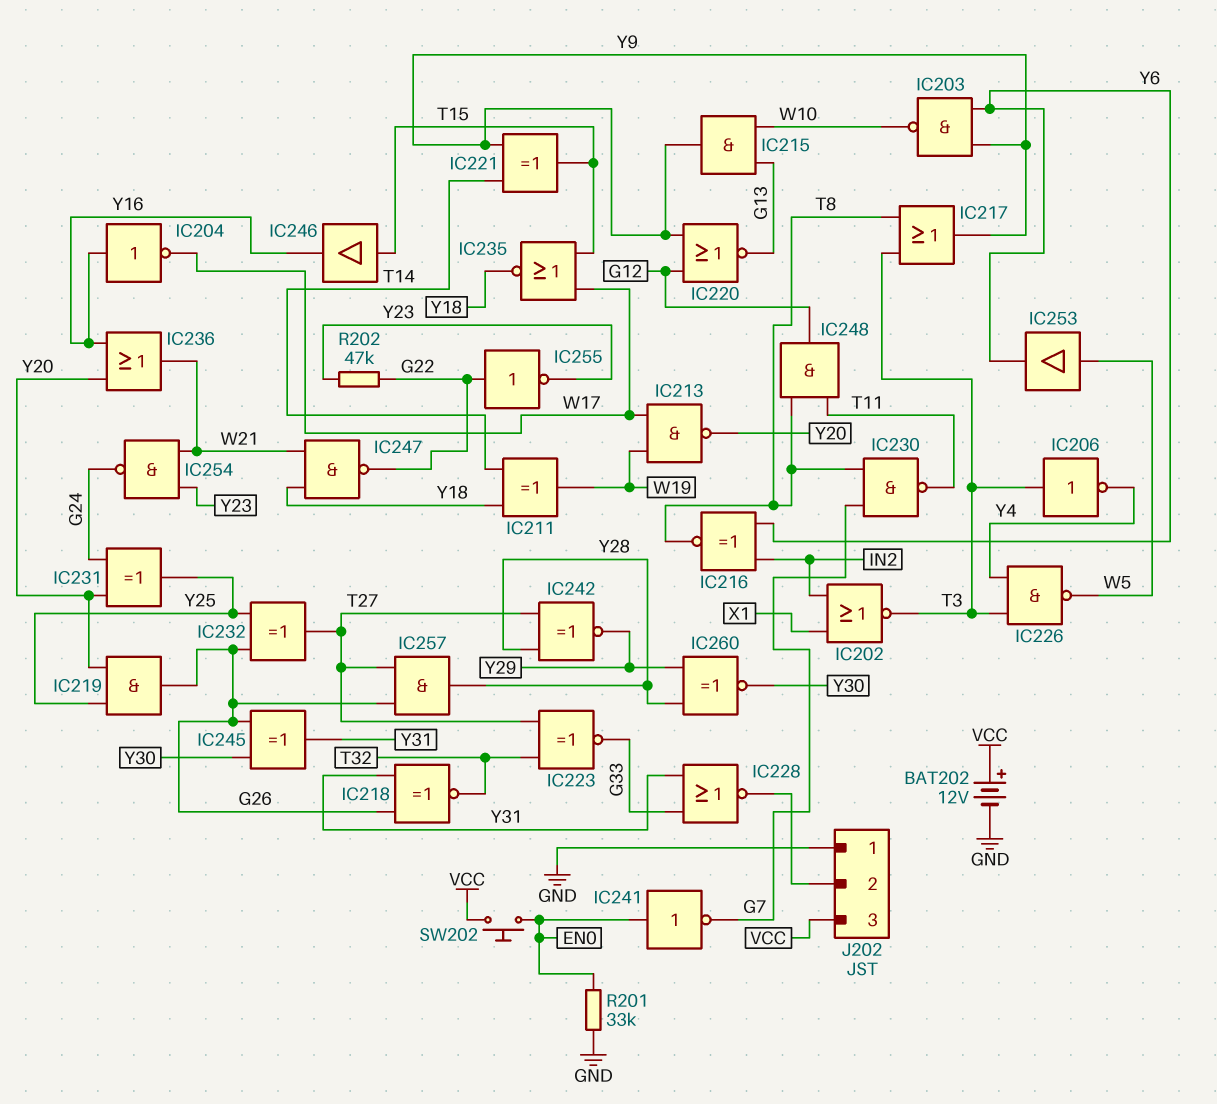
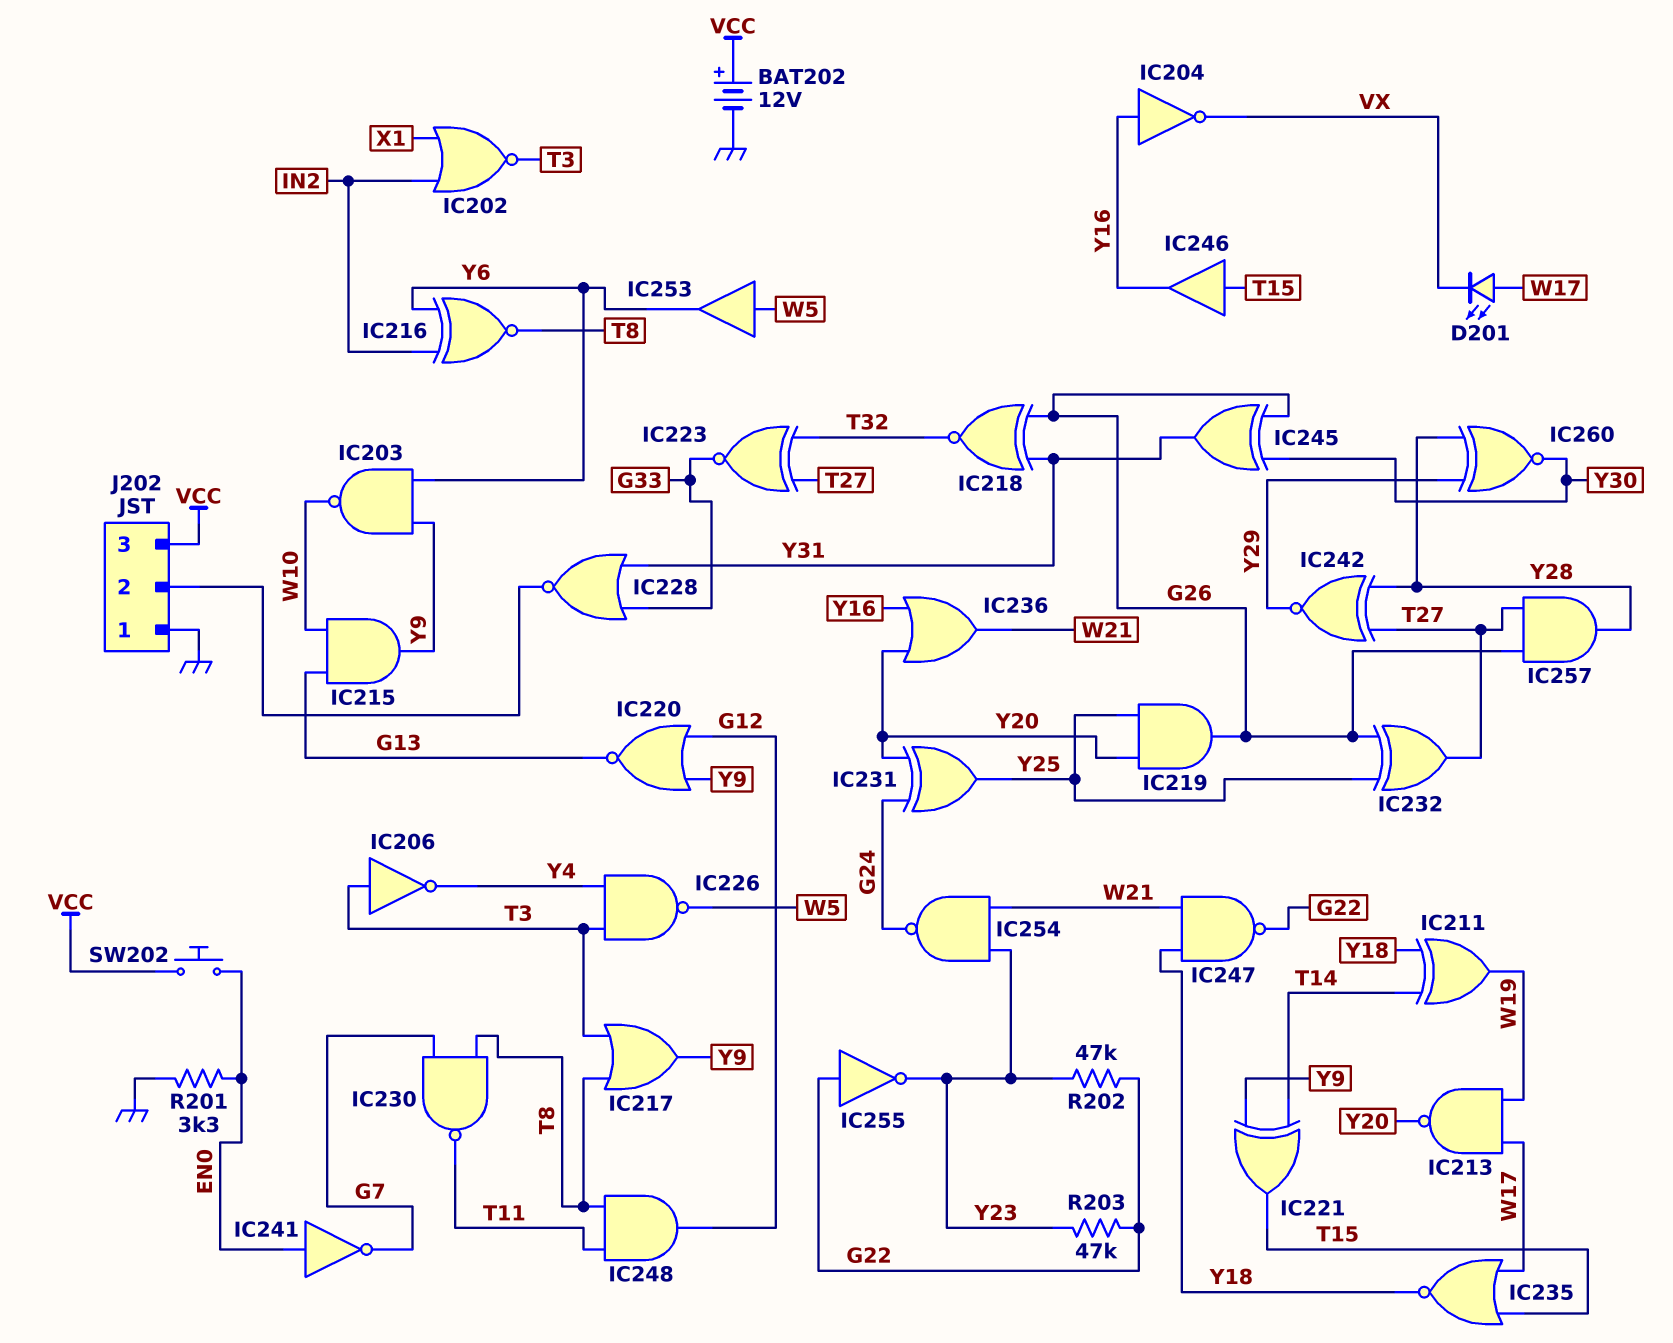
D201: none -> LED (A W17, K VX)
IC204: NOT (in Y16, out W17) -> NOT (in Y16, out VX)
R201: 33k (EN0, GND) -> 3.3k (EN0, GND)
R203: none -> 47k (G22, Y23)

